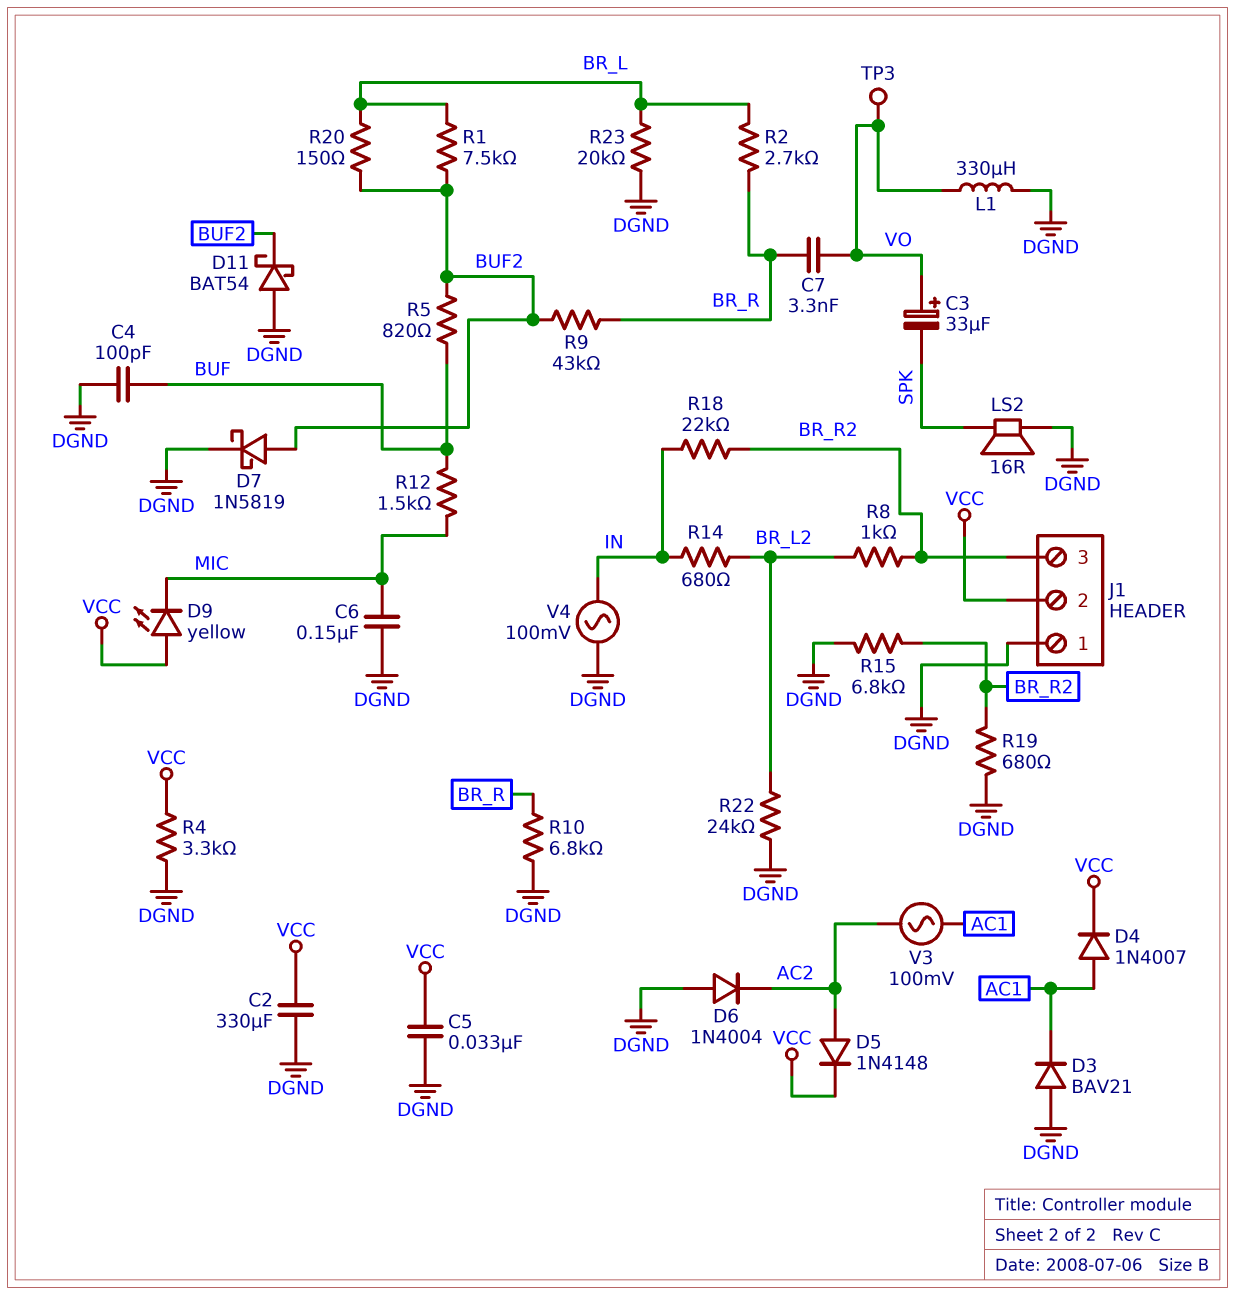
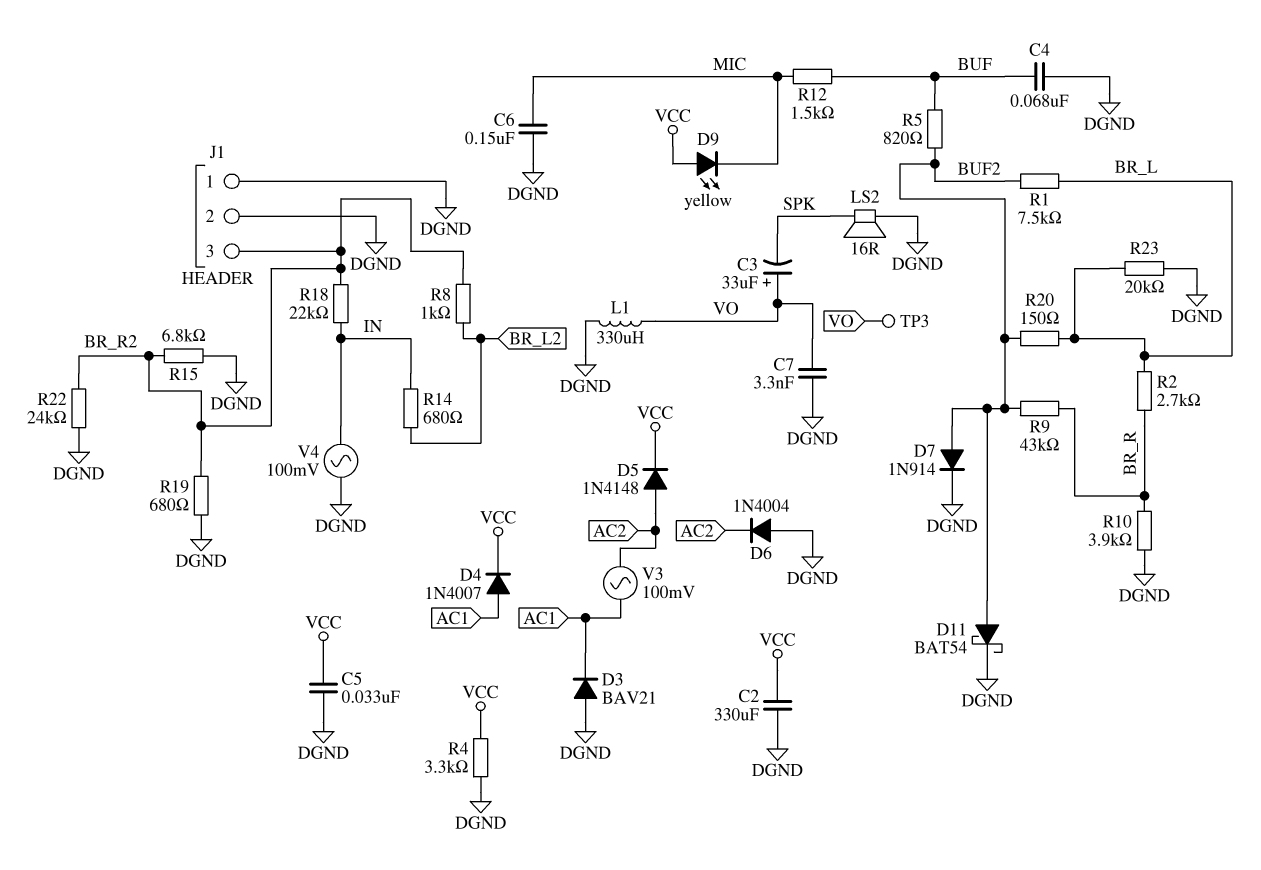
C4: 100pF (BUF, DGND) -> 68nF (BUF, DGND)
C7: 3.3nF (BR_R, VO) -> 3.3nF (DGND, VO)
D7: schottky 1N5819 (A BUF2, K DGND) -> diode 1N914 (A BUF2, K DGND)
D11: schottky BAT54 (A DGND, K BUF2) -> schottky BAT54 (A BUF2, K DGND)
J1 pin 2: VCC -> DGND
R10: 6.8k (BR_R, DGND) -> 3.9k (BR_R, DGND)
R22: 24k (BR_L2, DGND) -> 24k (BR_R2, DGND)

